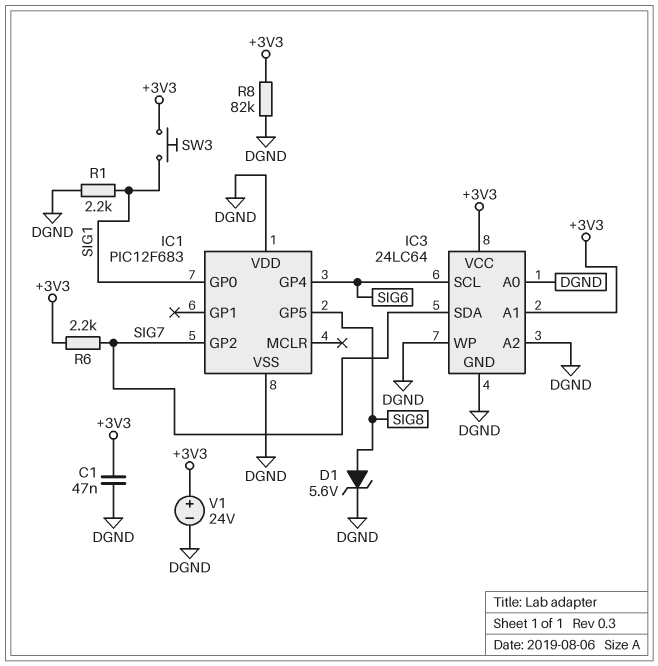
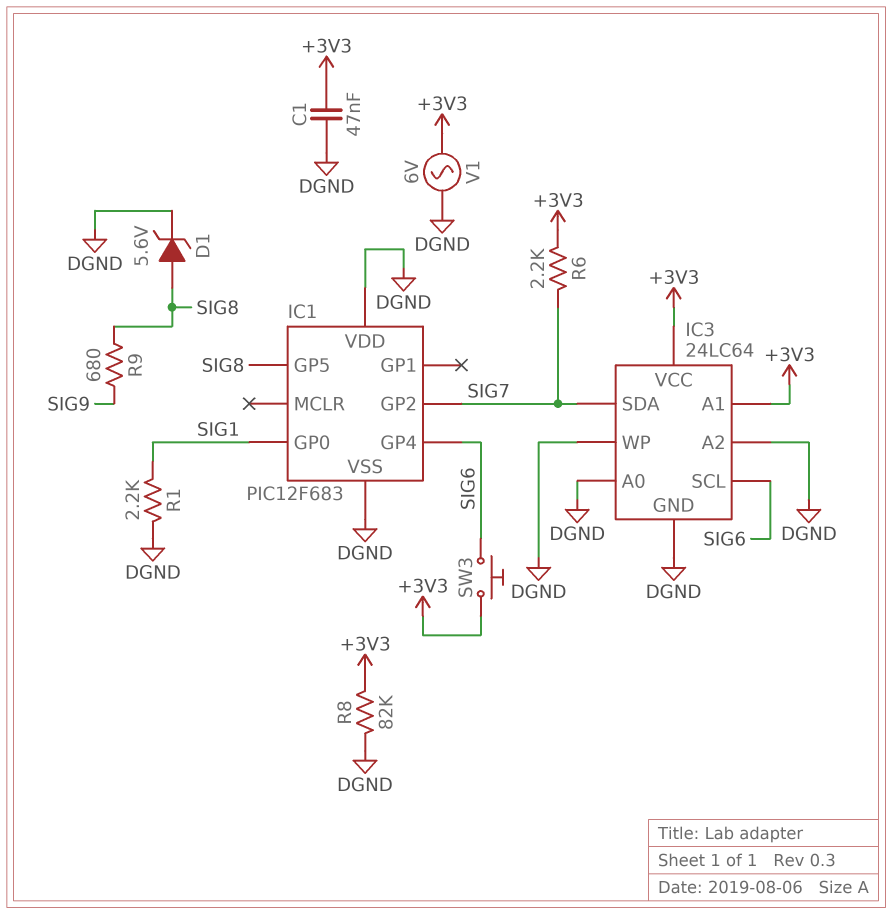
R9: none -> 680 (SIG8, SIG9)
SW3: button (+3V3, SIG1) -> button (+3V3, SIG6)
V1: 24V (plus +3V3, minus DGND) -> AC 6V (+3V3, DGND)

